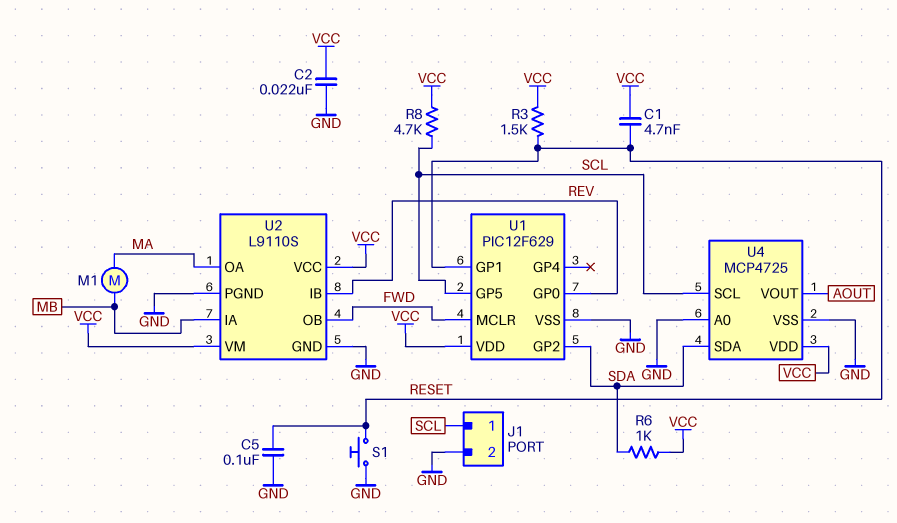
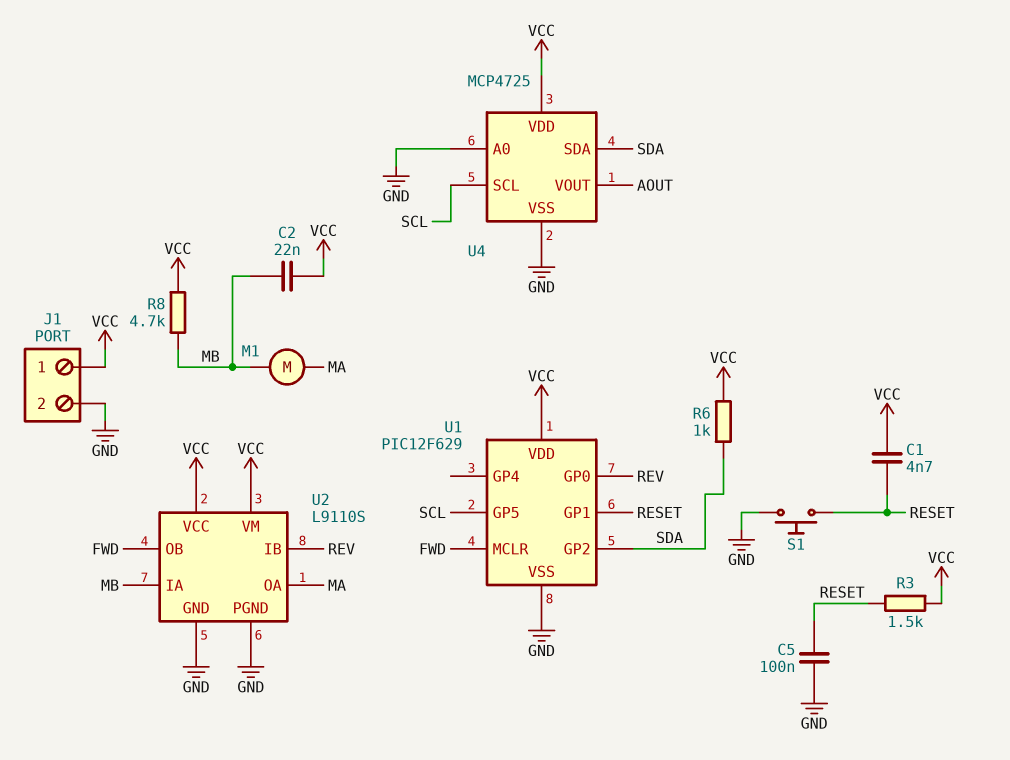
C2: 22nF (GND, VCC) -> 22nF (MB, VCC)
J1 pin 1: SCL -> VCC
R8: 4.7k (SCL, VCC) -> 4.7k (MB, VCC)

